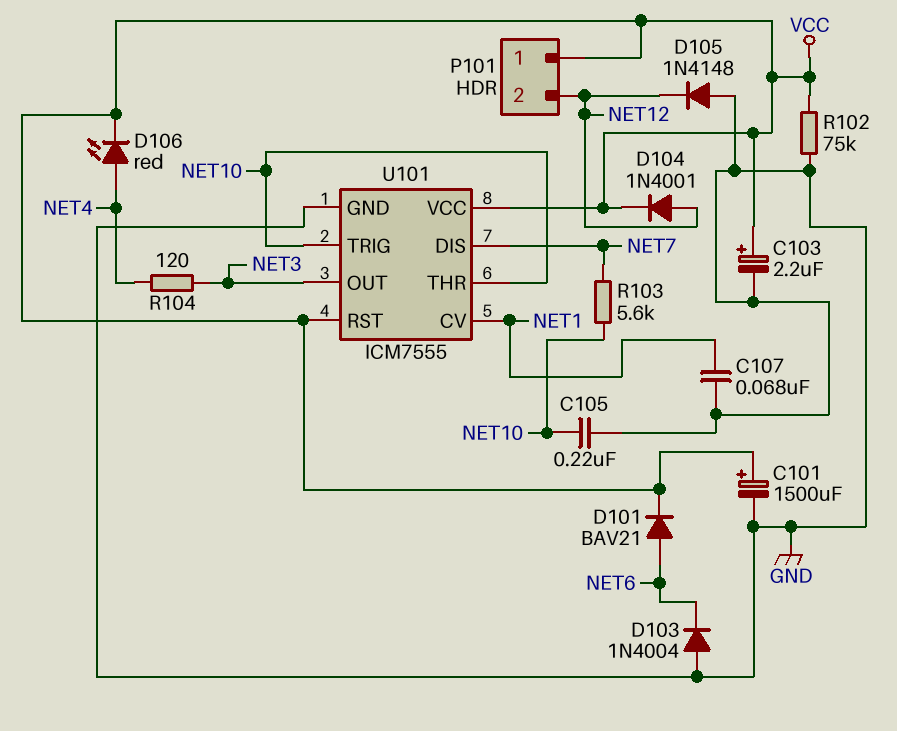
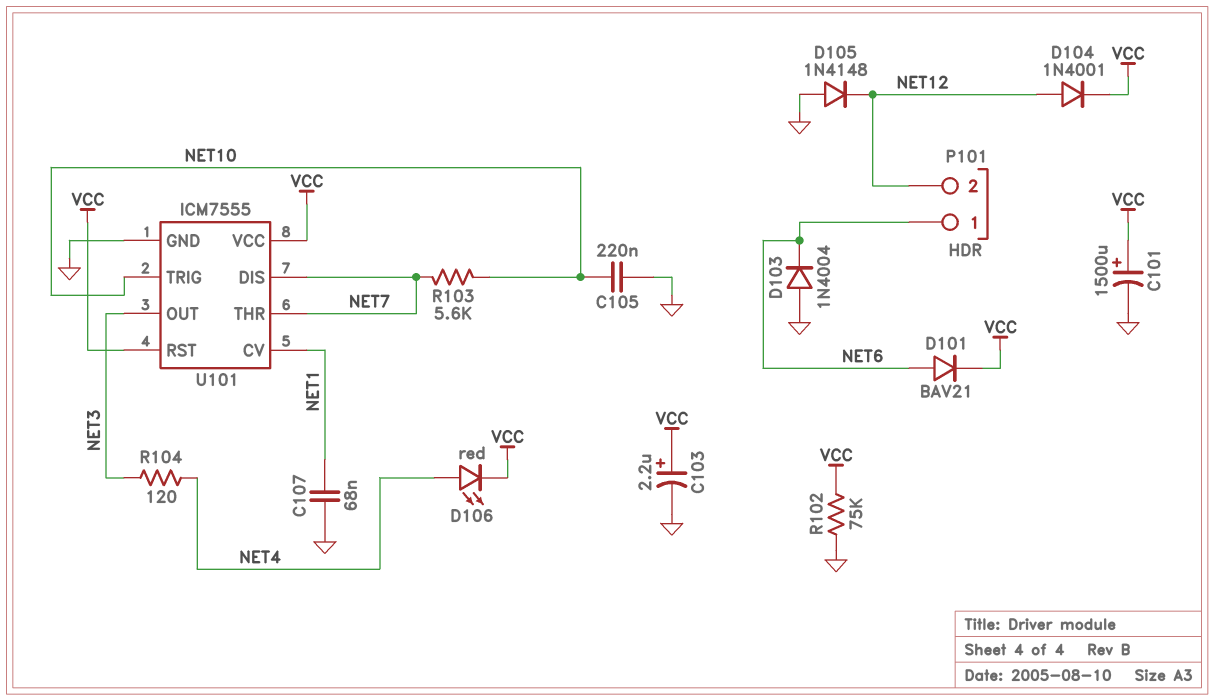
P101 pin 1: VCC -> NET6
U101 pin THR: NET10 -> NET7

